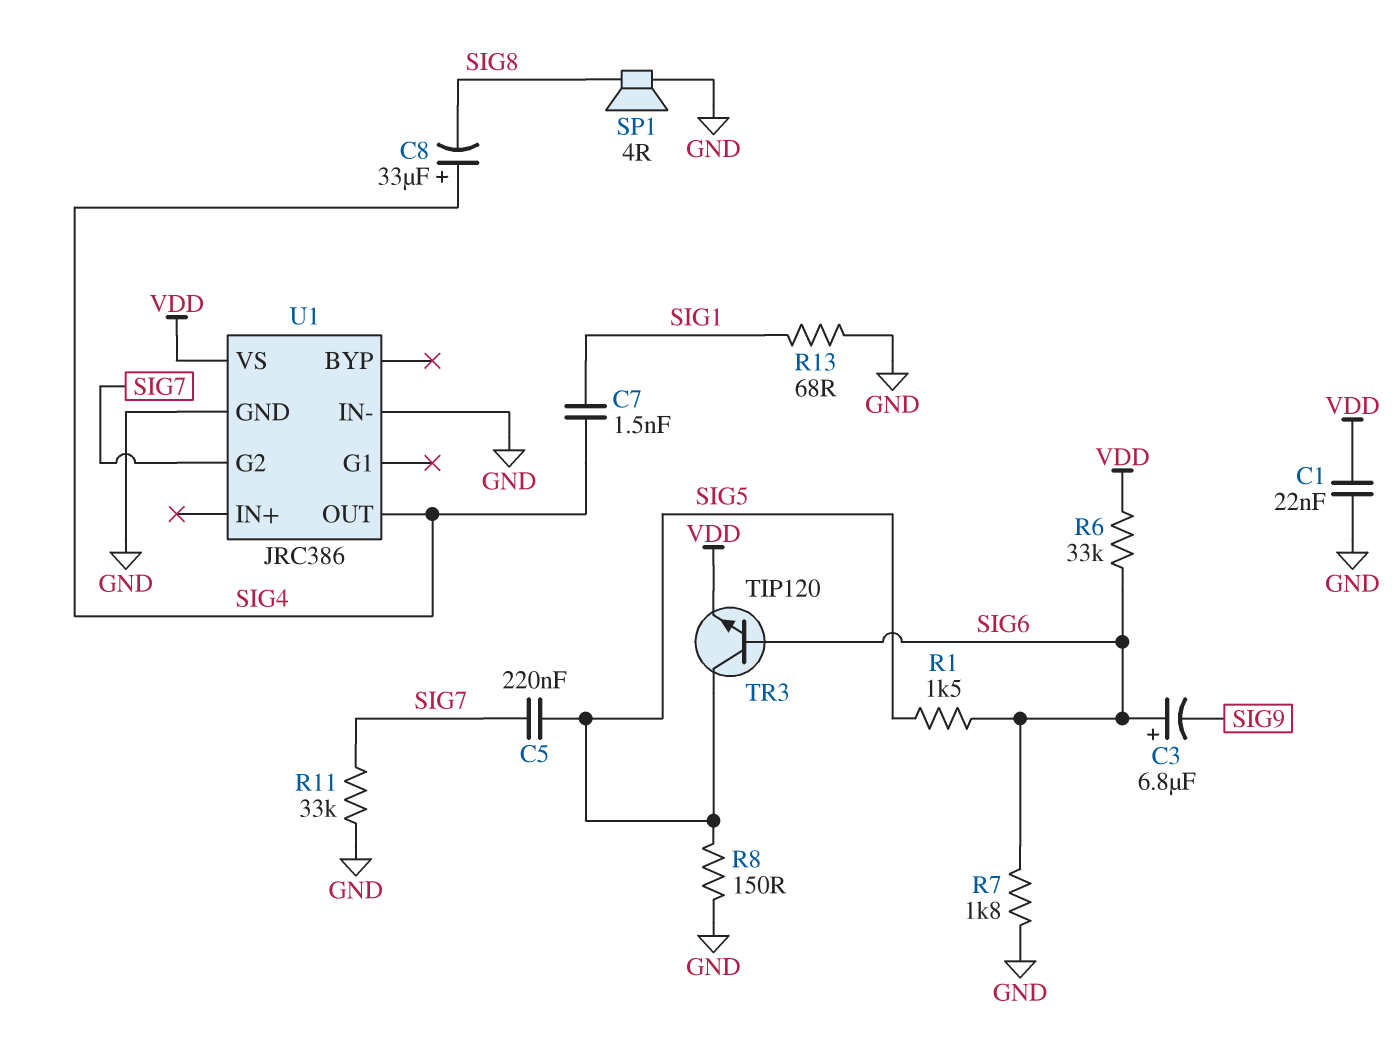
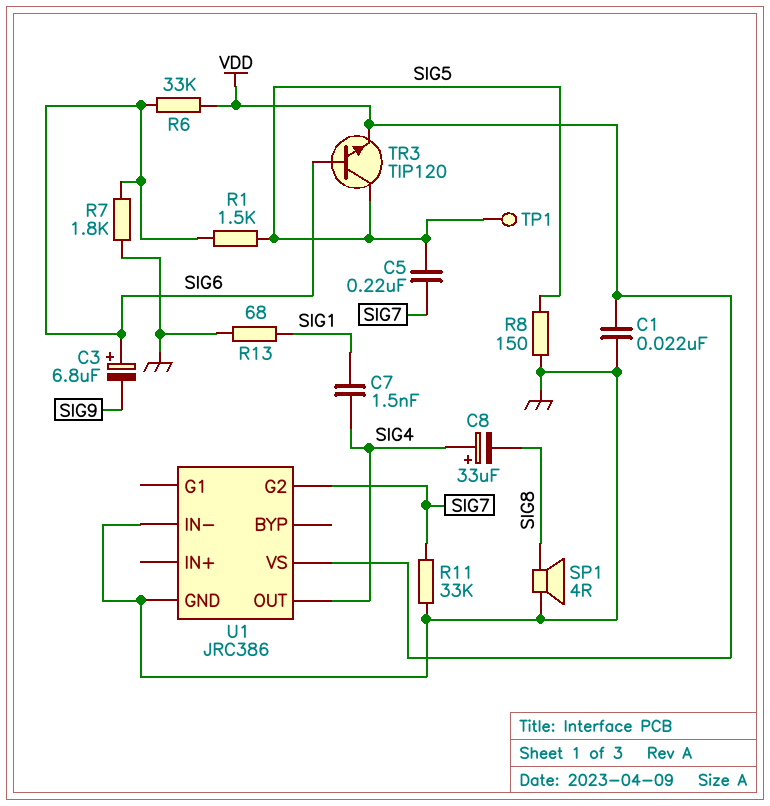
TP1: none -> test point (SIG5)

